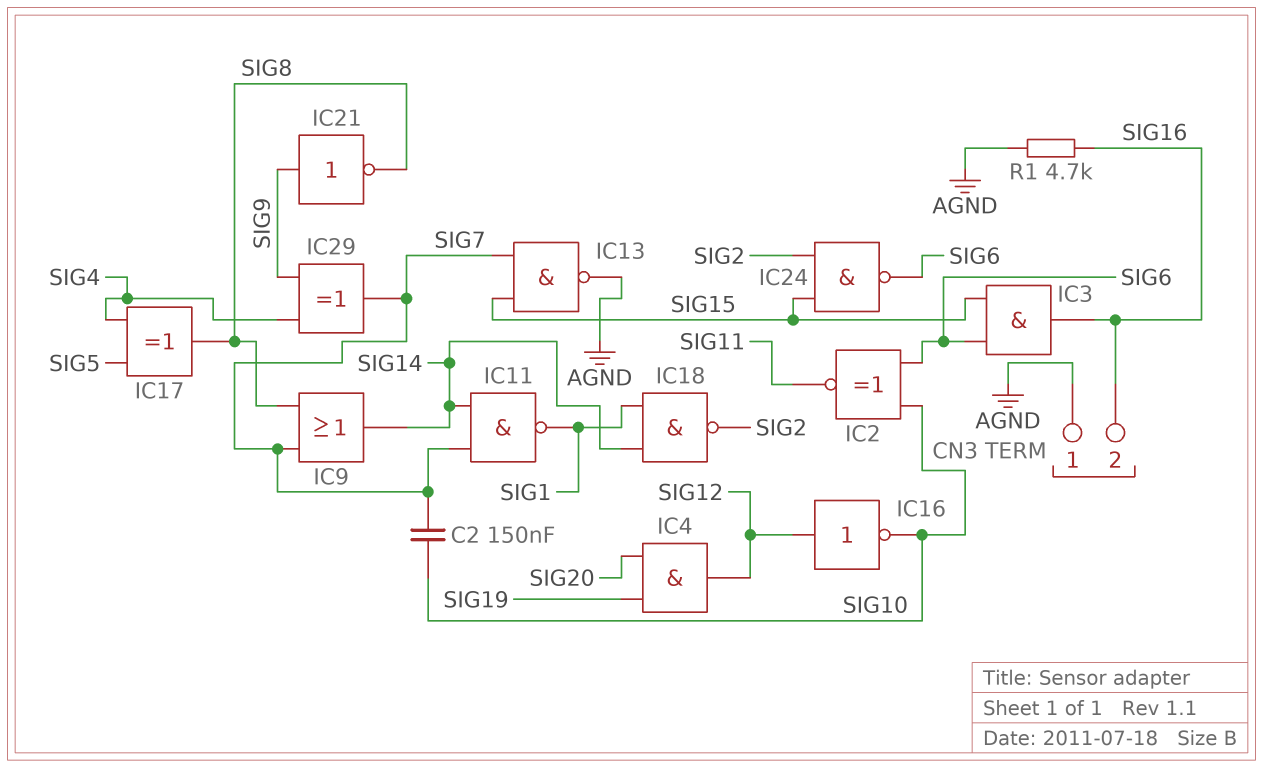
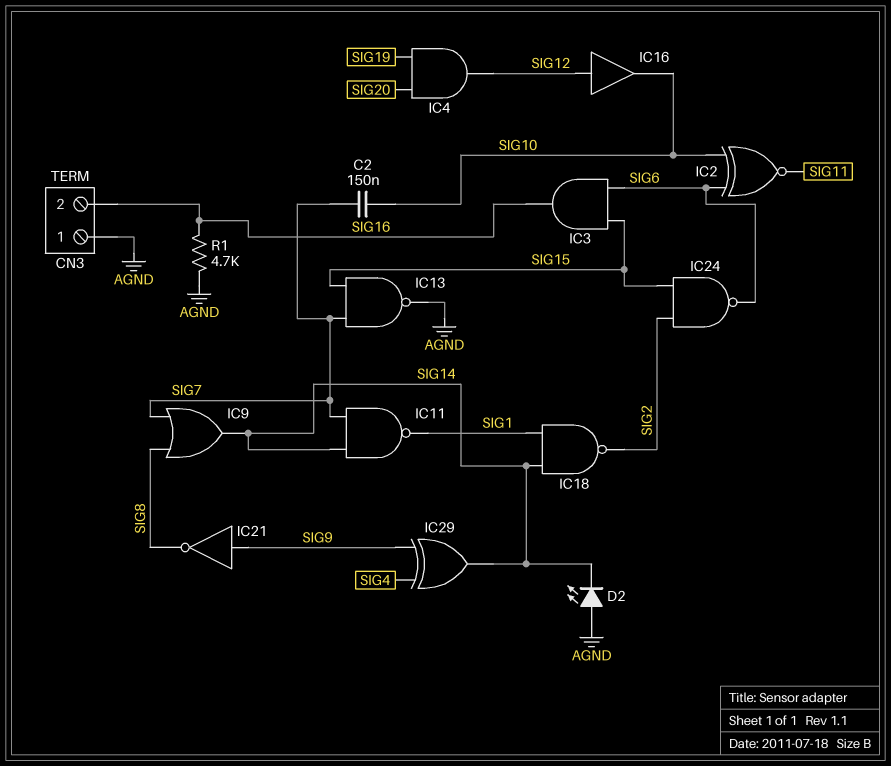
D2: none -> LED (A AGND, K SIG14)
IC16: NOT (in SIG12, out SIG10) -> buffer (in SIG12, out SIG10)
IC17: XOR (in SIG4, in SIG5, out SIG8) -> none
IC29: XOR (in SIG4, in SIG9, out SIG7) -> XOR (in SIG4, in SIG9, out SIG14)

